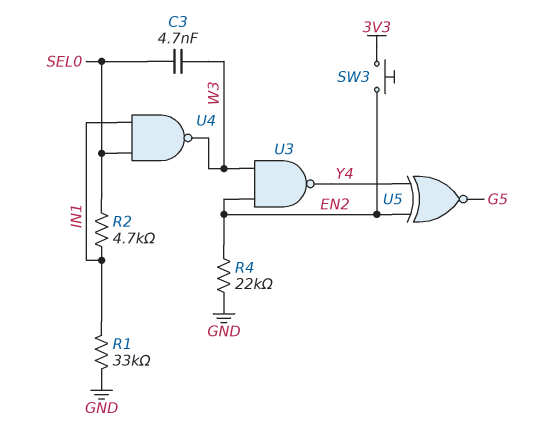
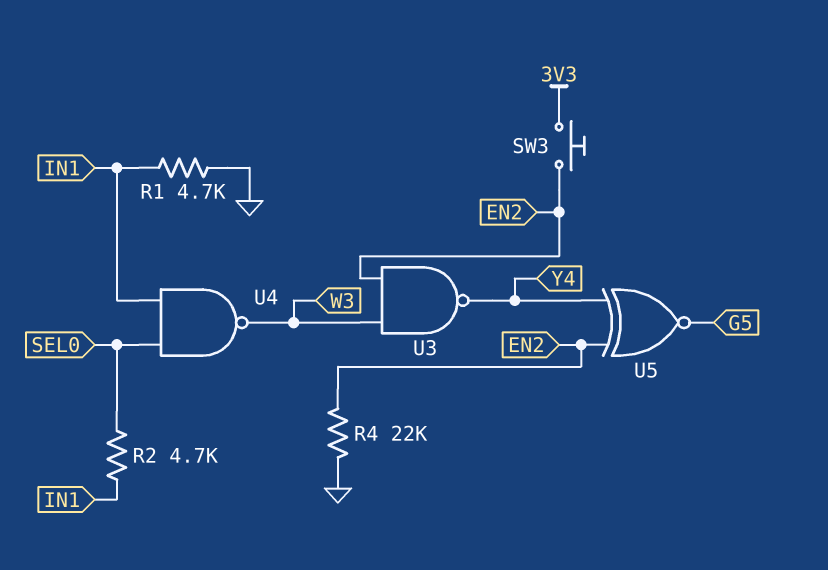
C3: 4.7nF (SEL0, W3) -> none
R1: 33k (GND, IN1) -> 4.7k (GND, IN1)

